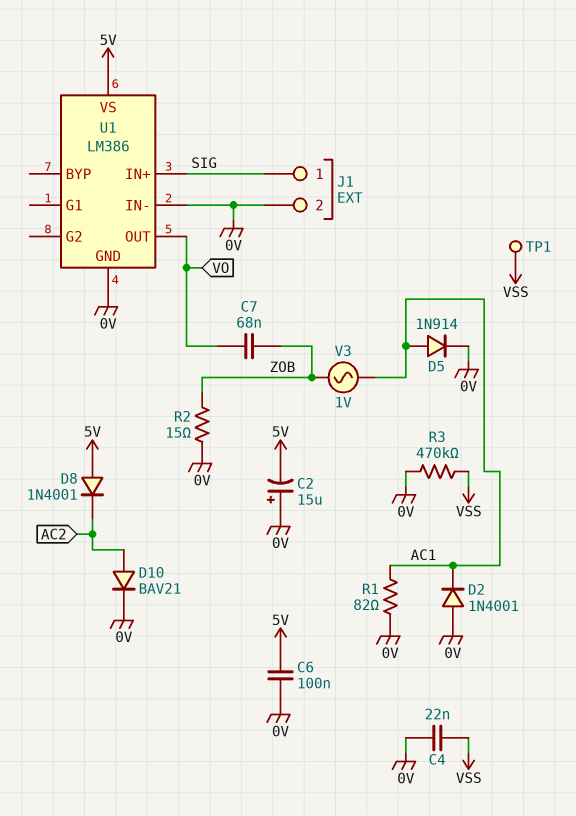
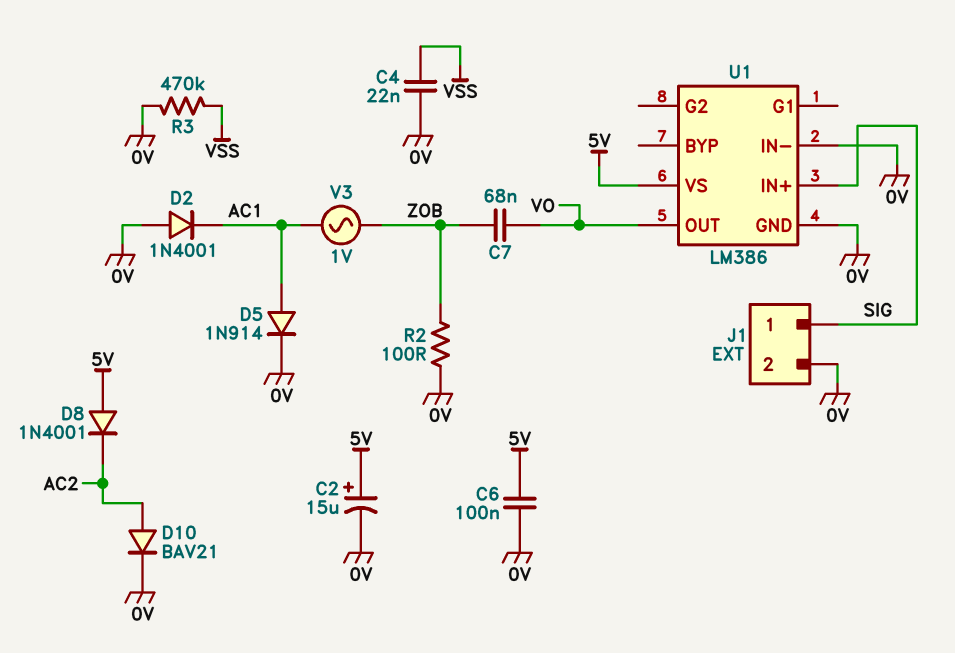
C2: 15uF (plus 0V, minus 5V) -> 15uF (plus 5V, minus 0V)
R1: 82 (0V, AC1) -> none
R2: 15 (0V, ZOB) -> 100 (0V, ZOB)
TP1: test point (VSS) -> none

